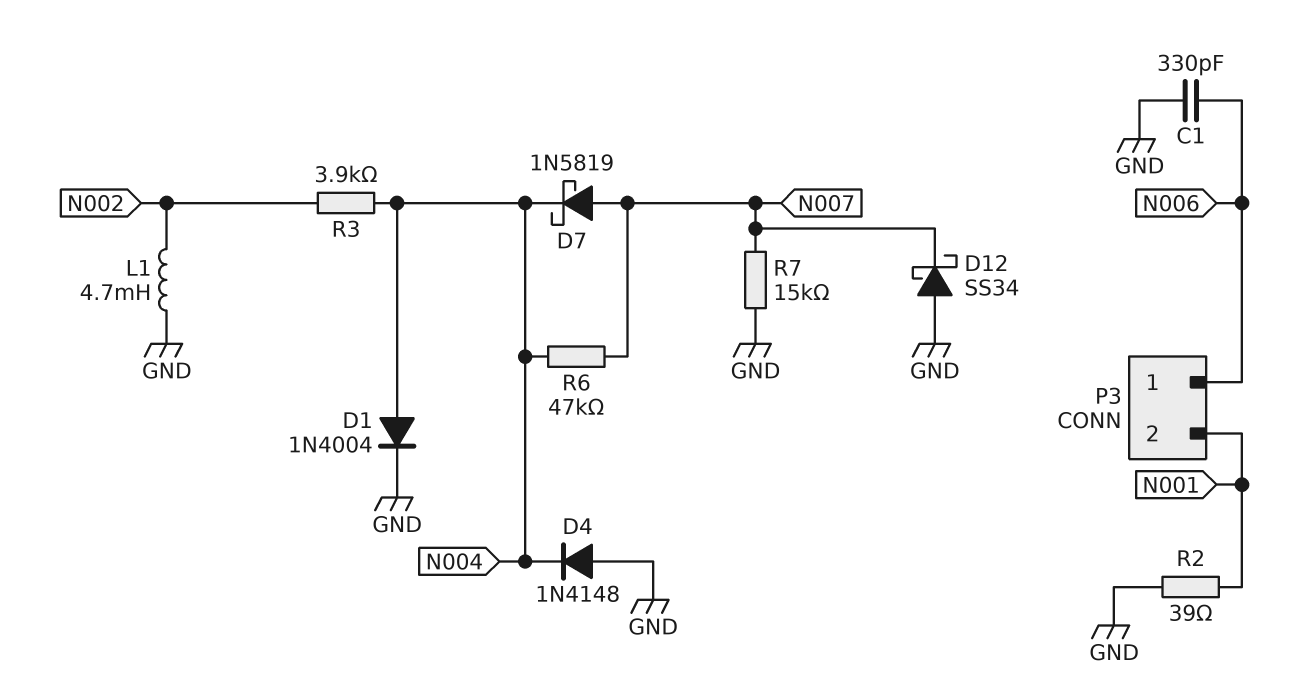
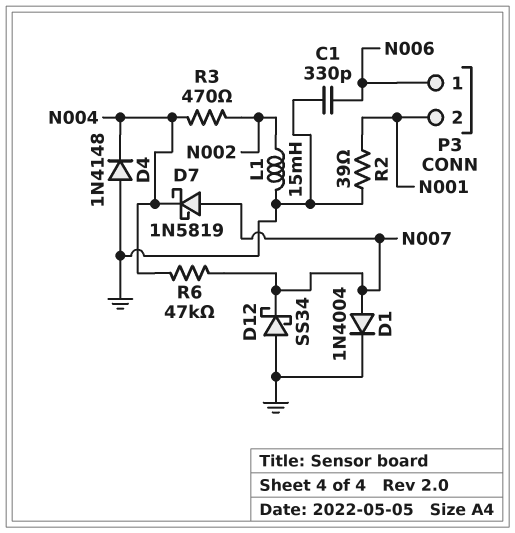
D1: diode 1N4004 (A N004, K GND) -> diode 1N4004 (A N007, K GND)
L1: 4.7mH (GND, N002) -> 15mH (GND, N002)
R3: 3.9k (N002, N004) -> 470 (N002, N004)
R7: 15k (GND, N007) -> none

